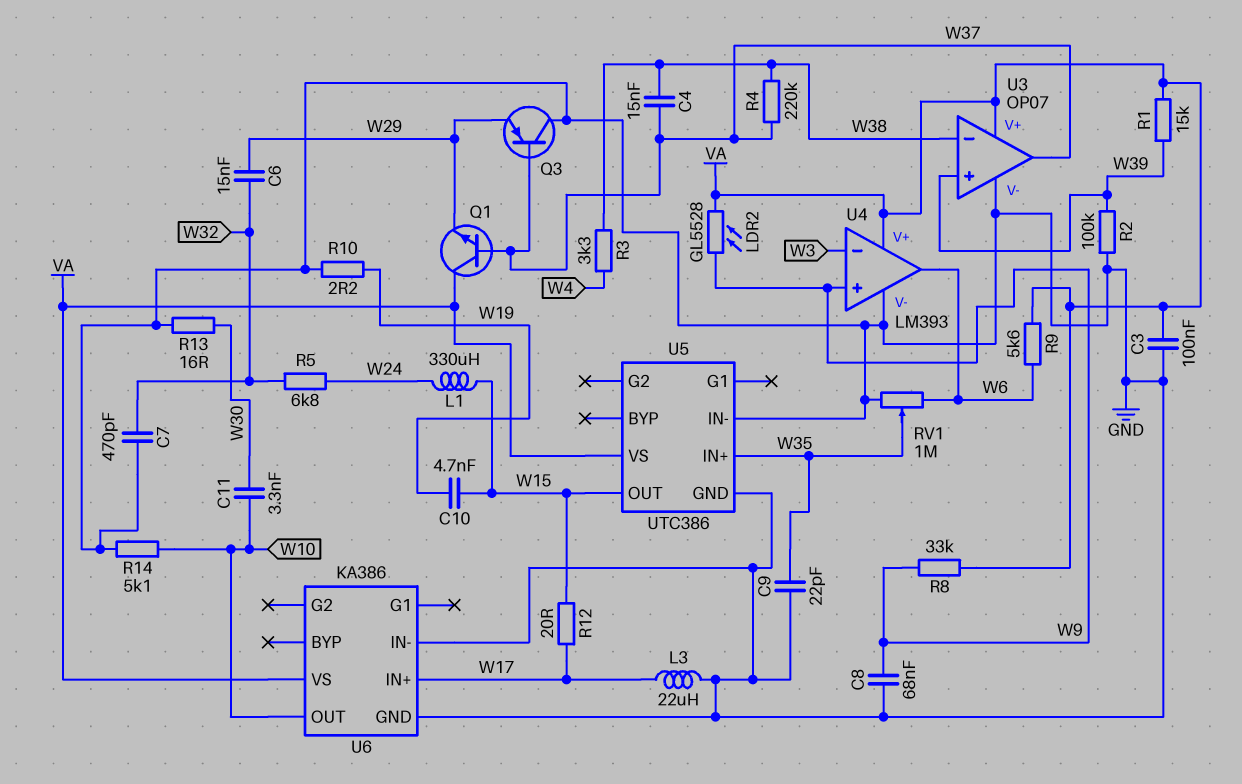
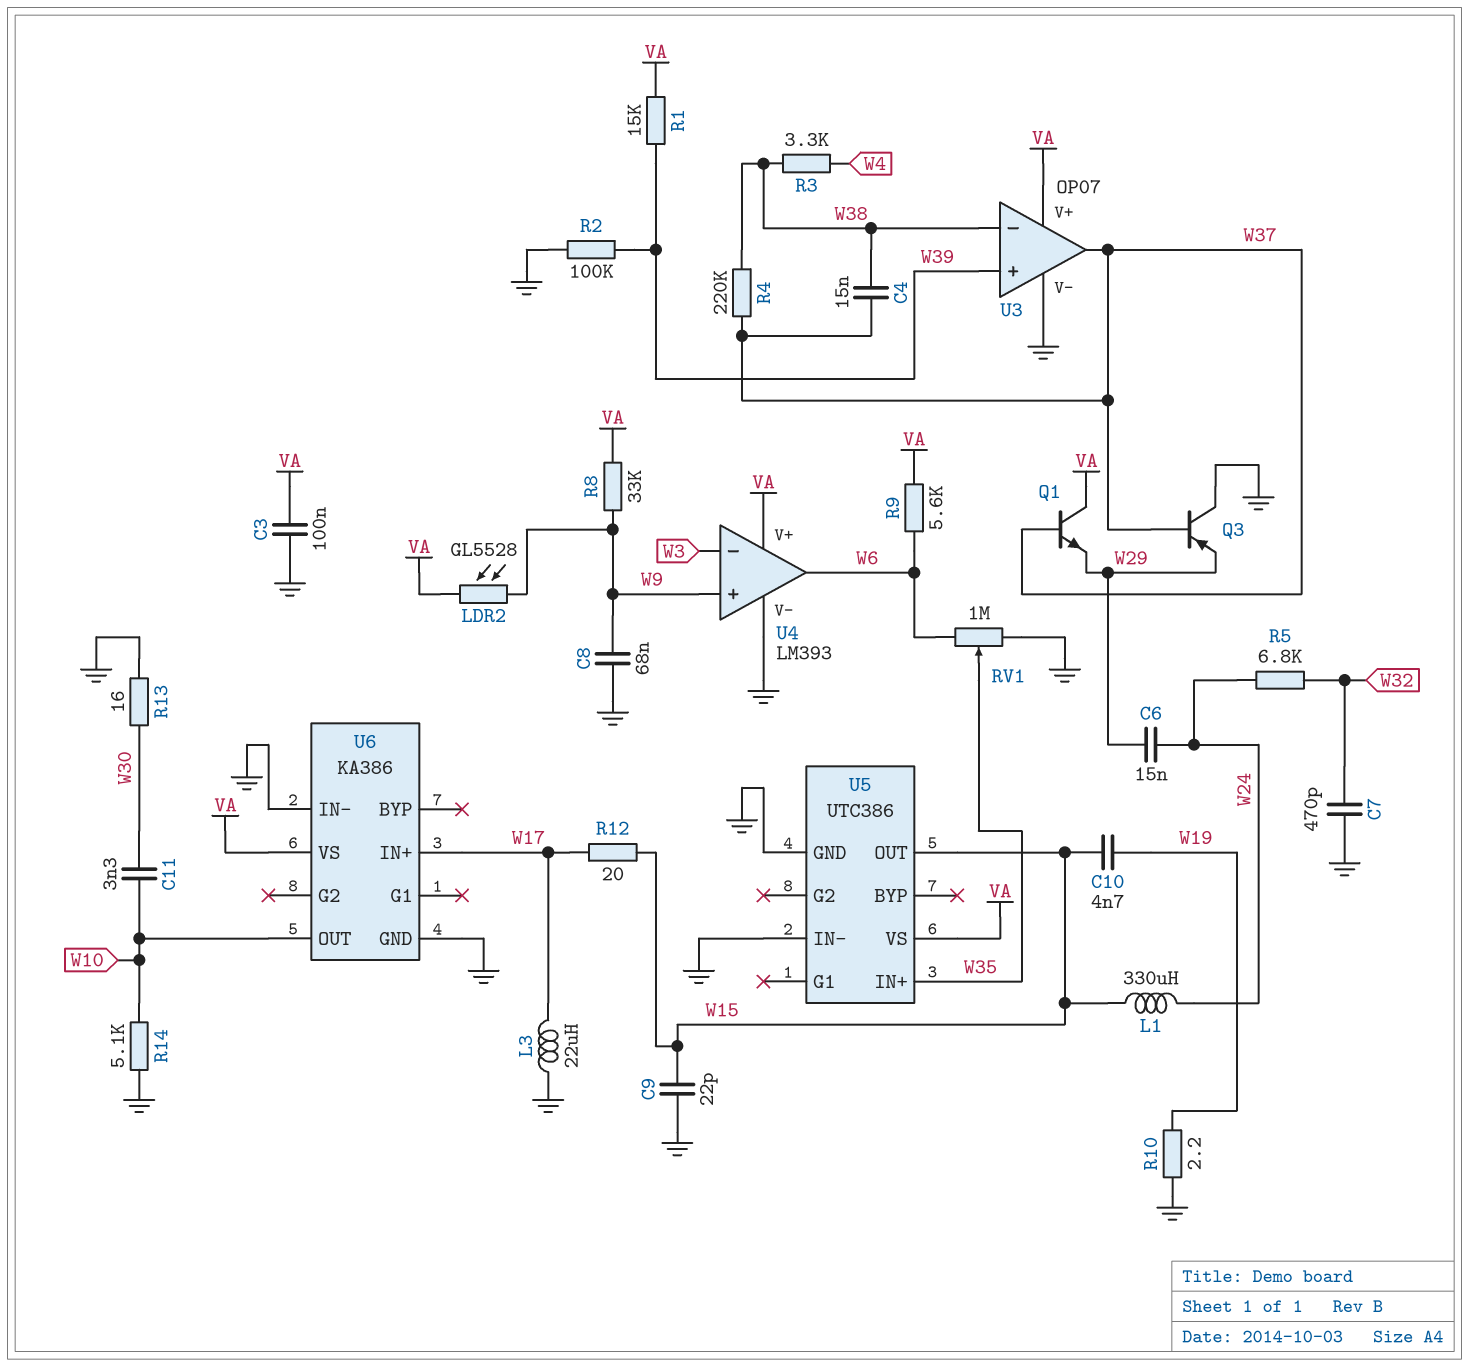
C6: 15nF (W29, W32) -> 15nF (W24, W29)
C9: 22pF (GND, W35) -> 22pF (GND, W15)

